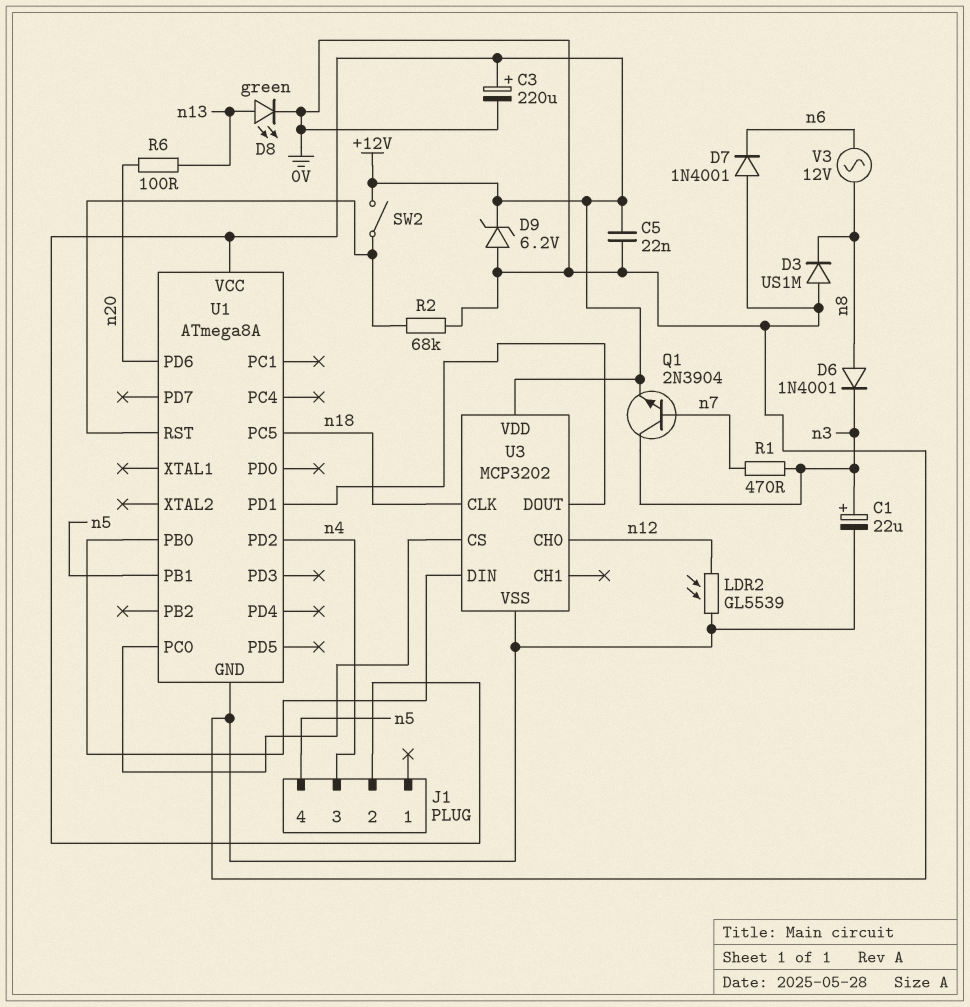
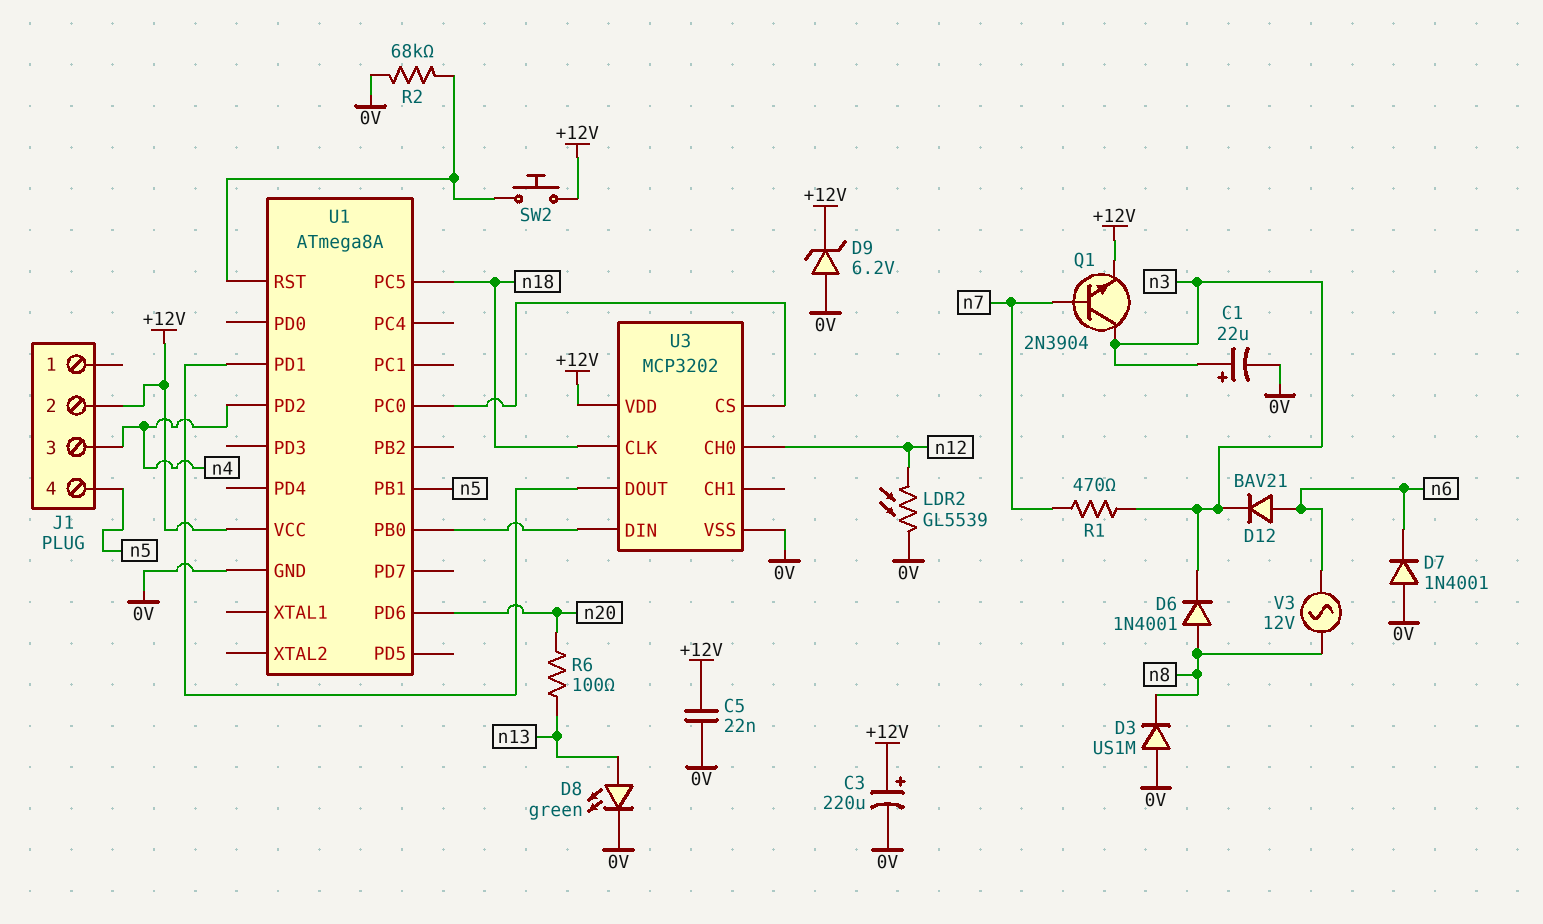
D12: none -> diode BAV21 (A n6, K n3)
SW2: switch (+12V, U1/RST) -> button (+12V, U1/RST)

